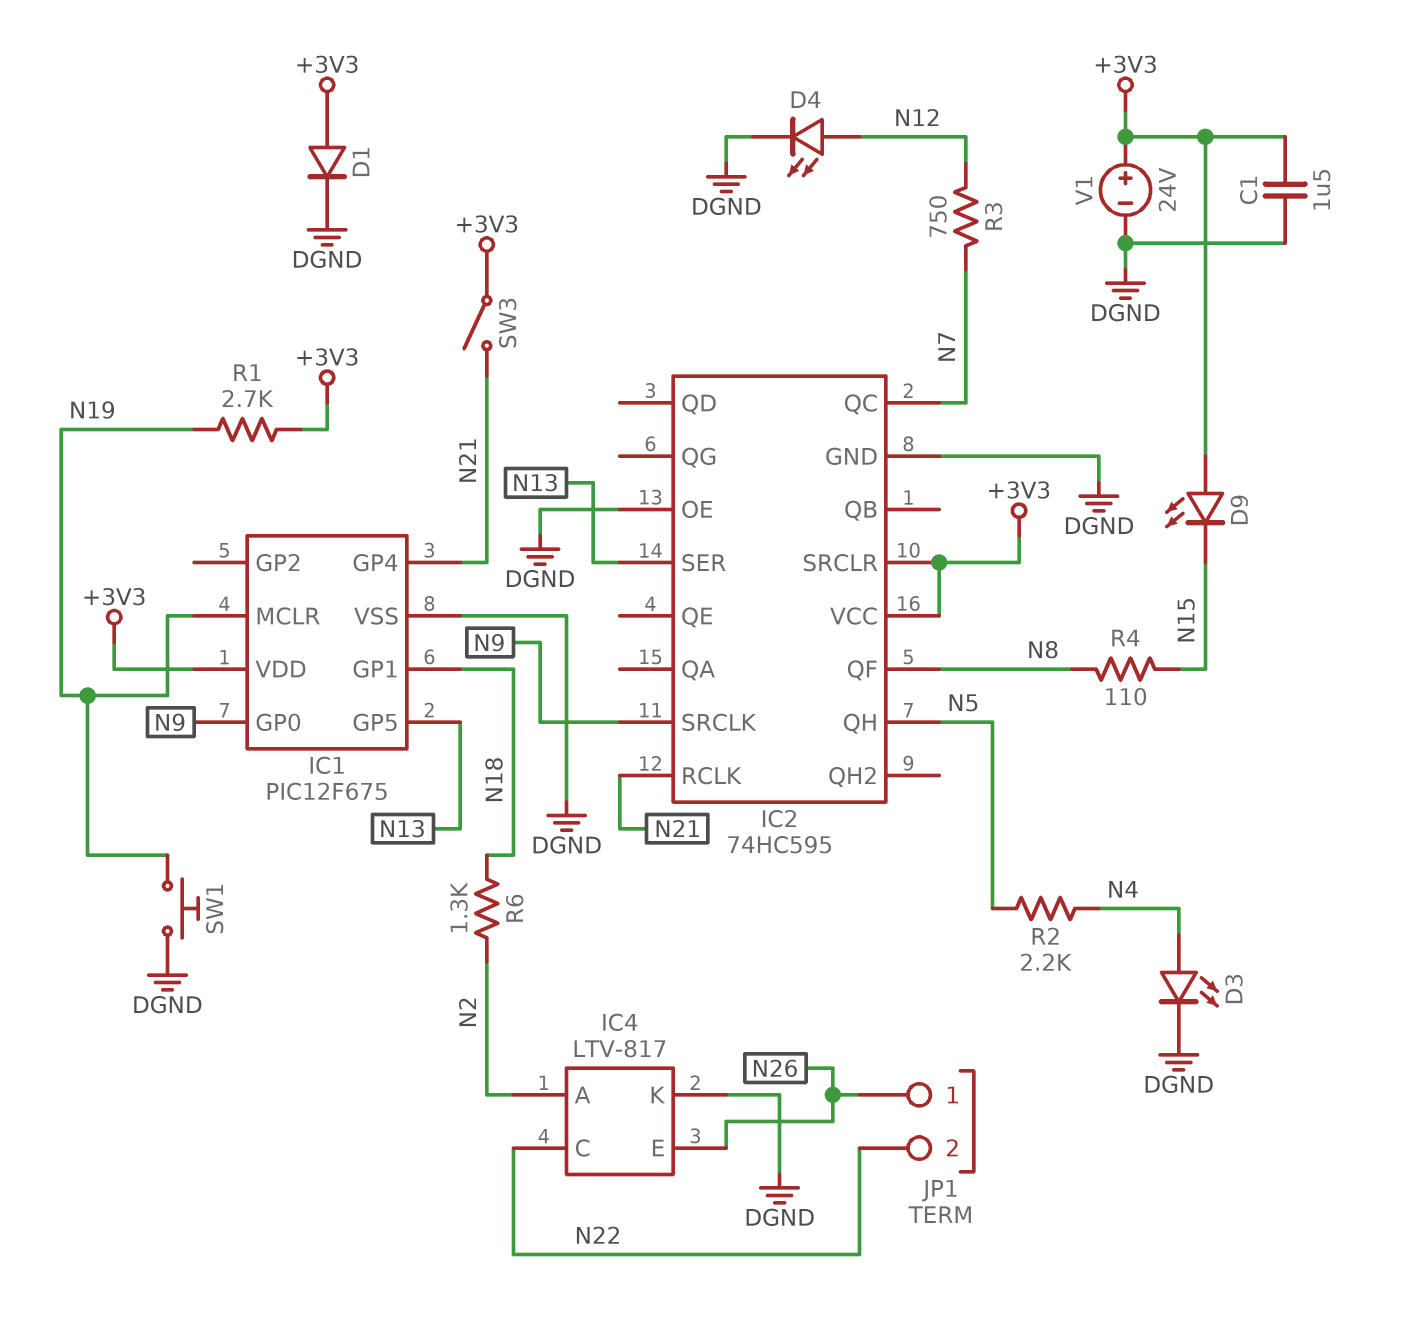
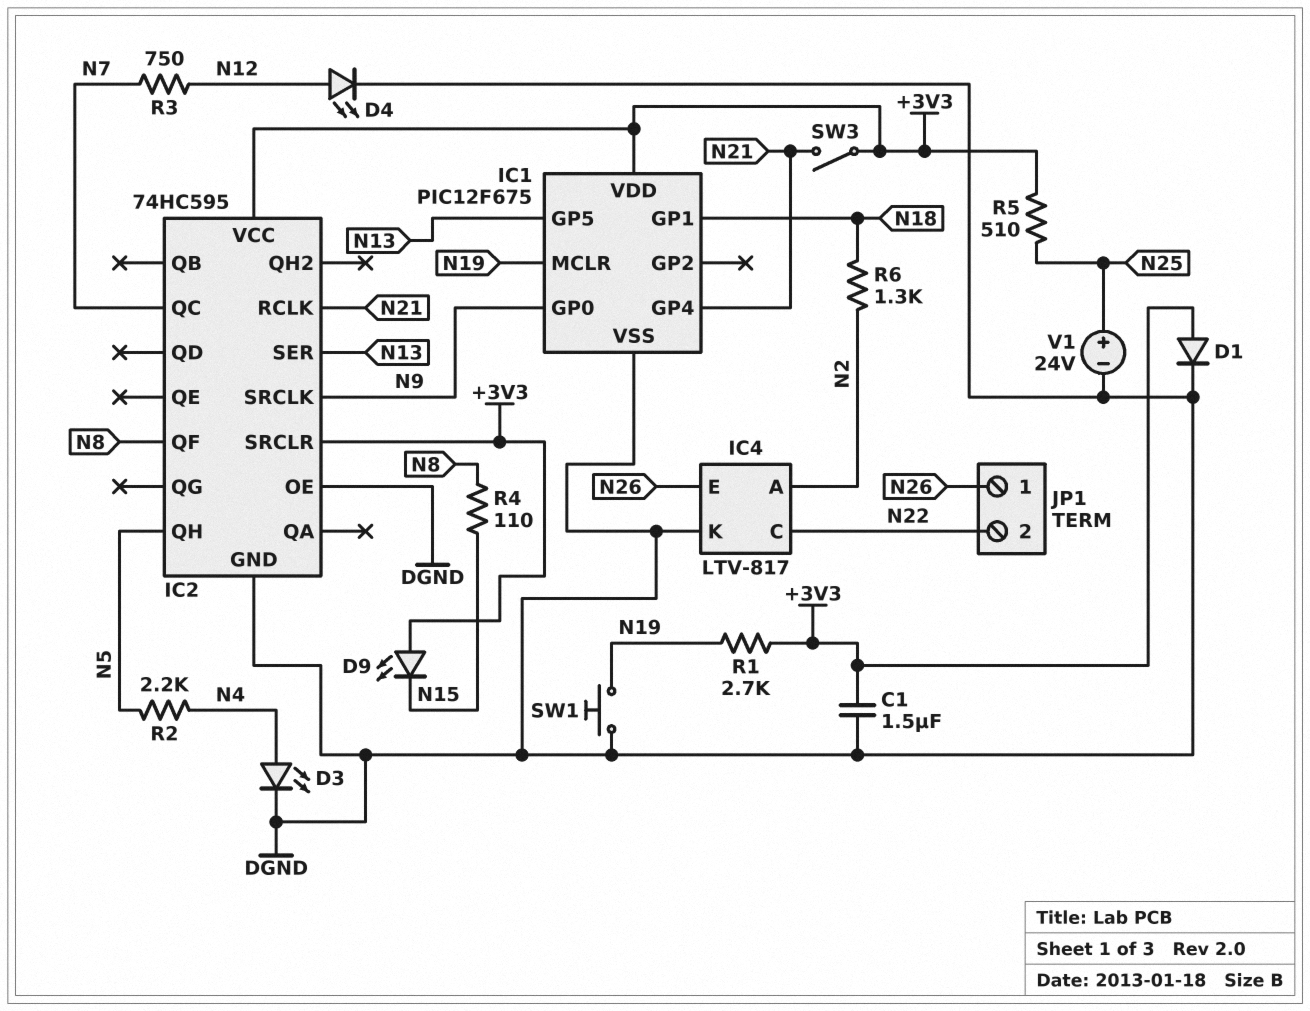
R5: none -> 510 (+3V3, N25)
V1: 24V (plus +3V3, minus DGND) -> 24V (plus N25, minus DGND)

